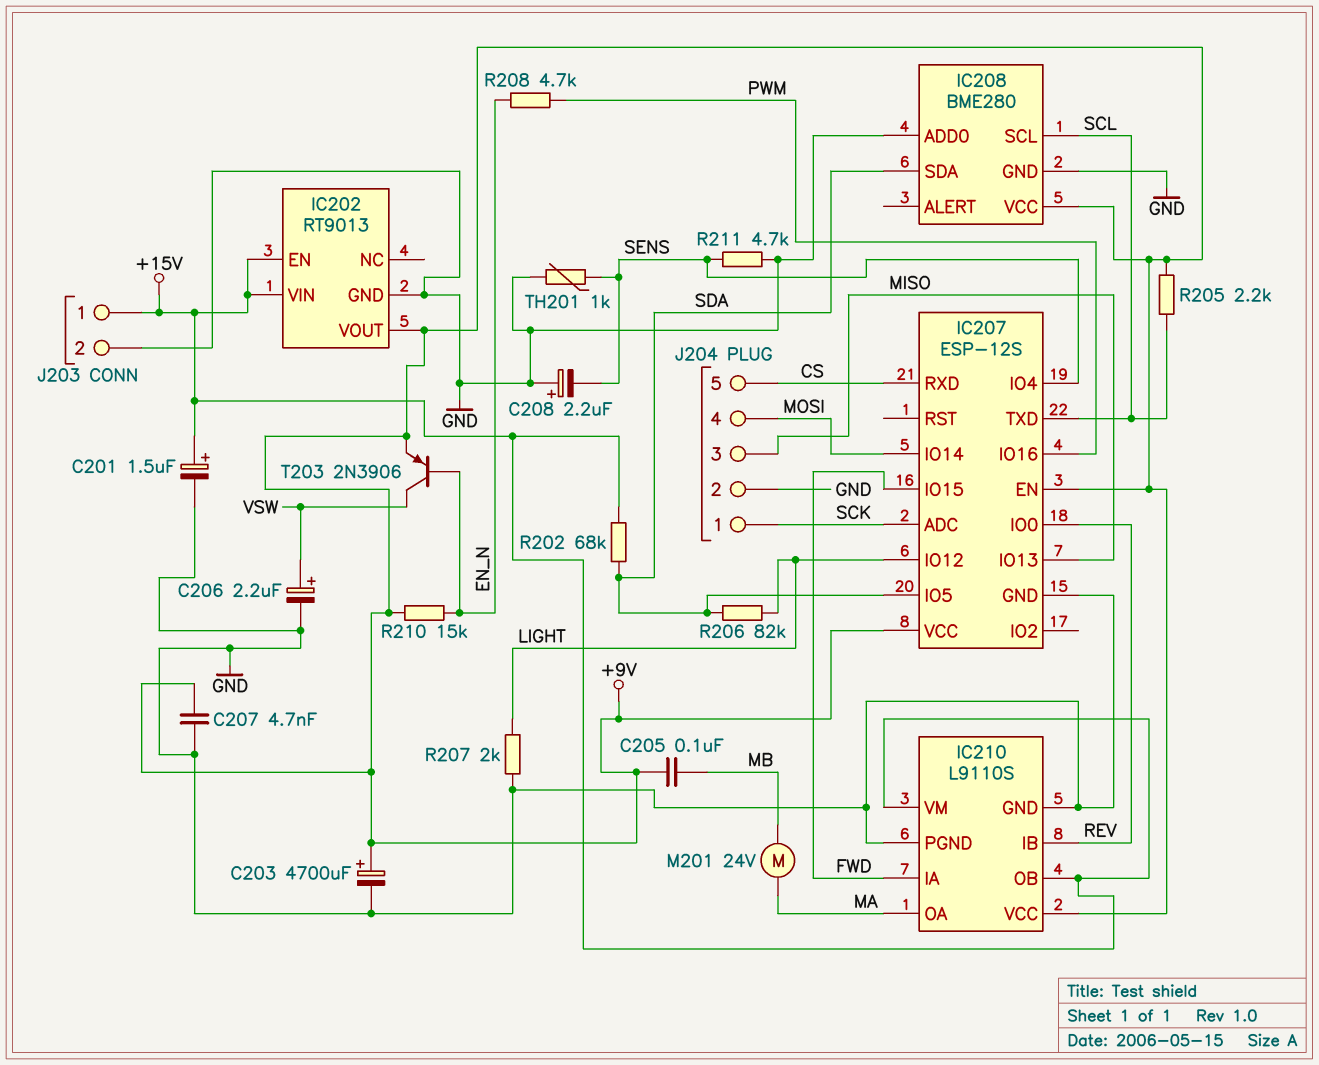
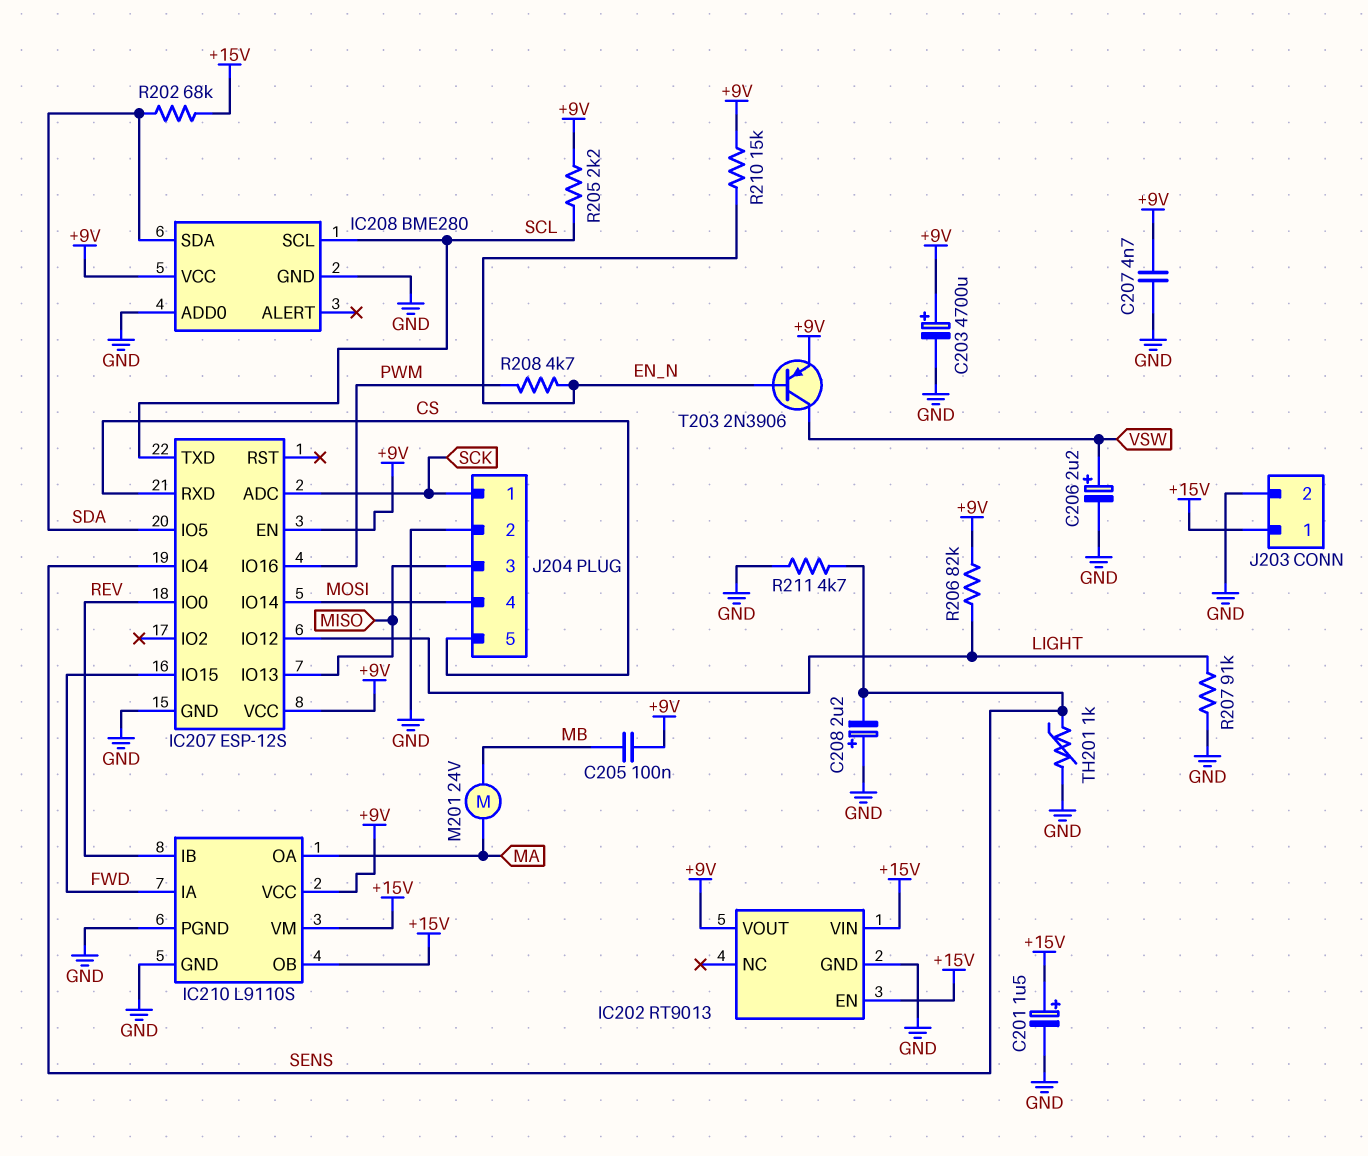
R206: 82k (LIGHT, SDA) -> 82k (+9V, LIGHT)
R207: 2k (GND, LIGHT) -> 91k (GND, LIGHT)

